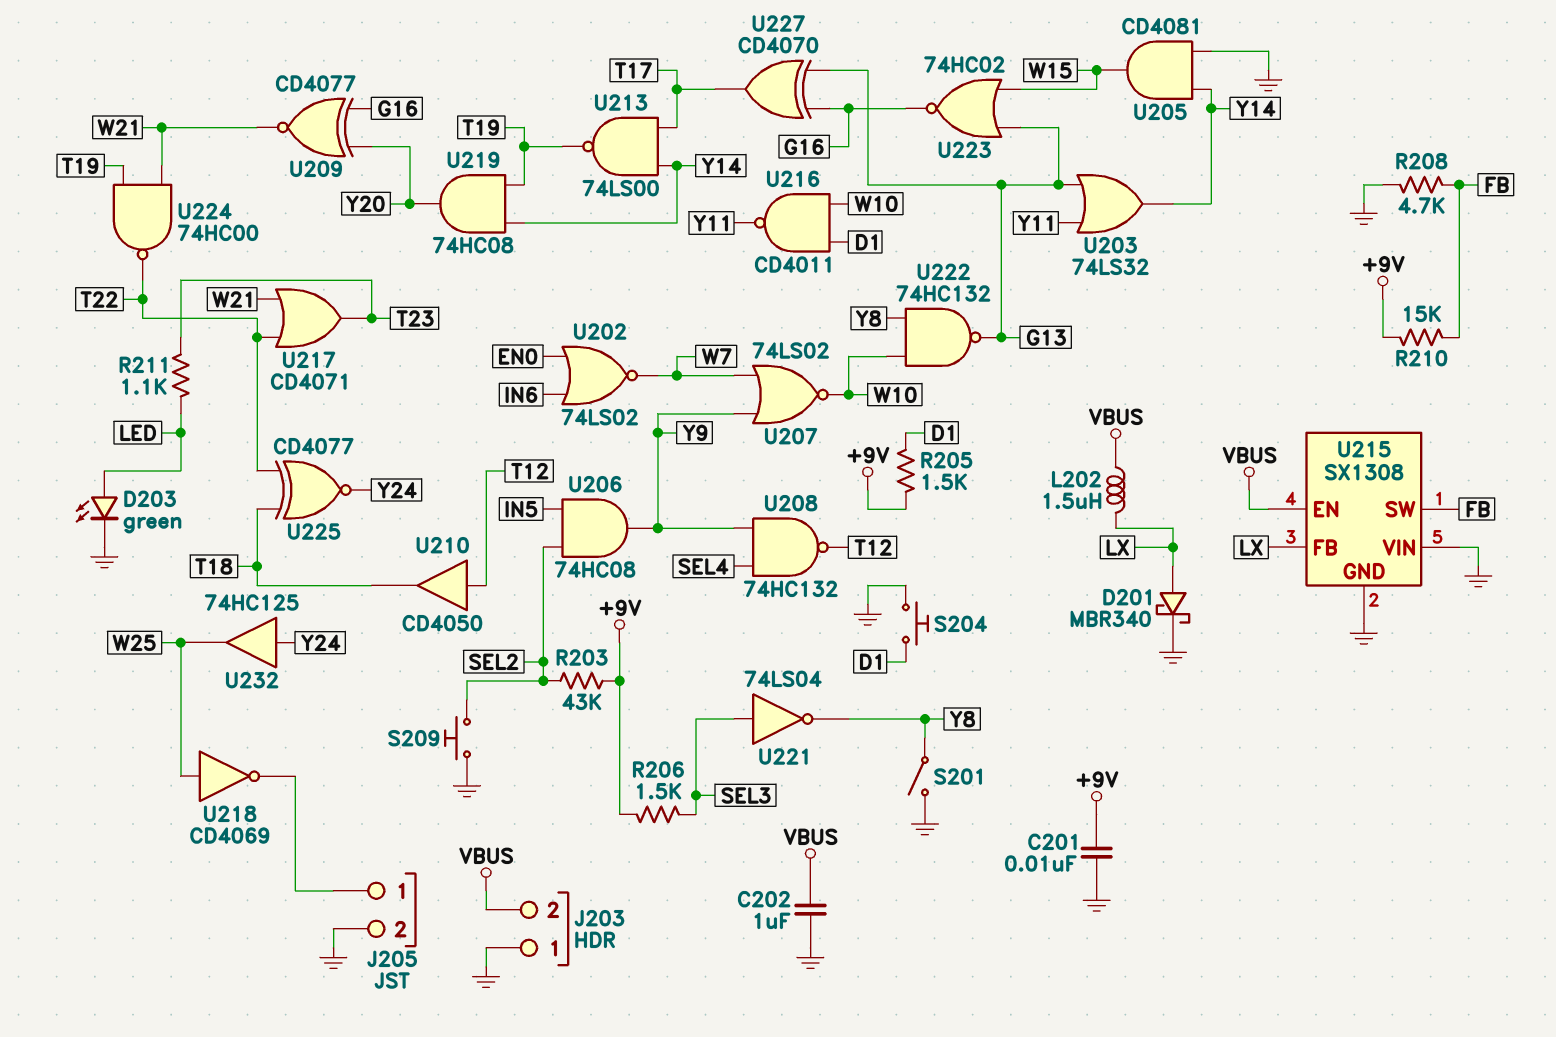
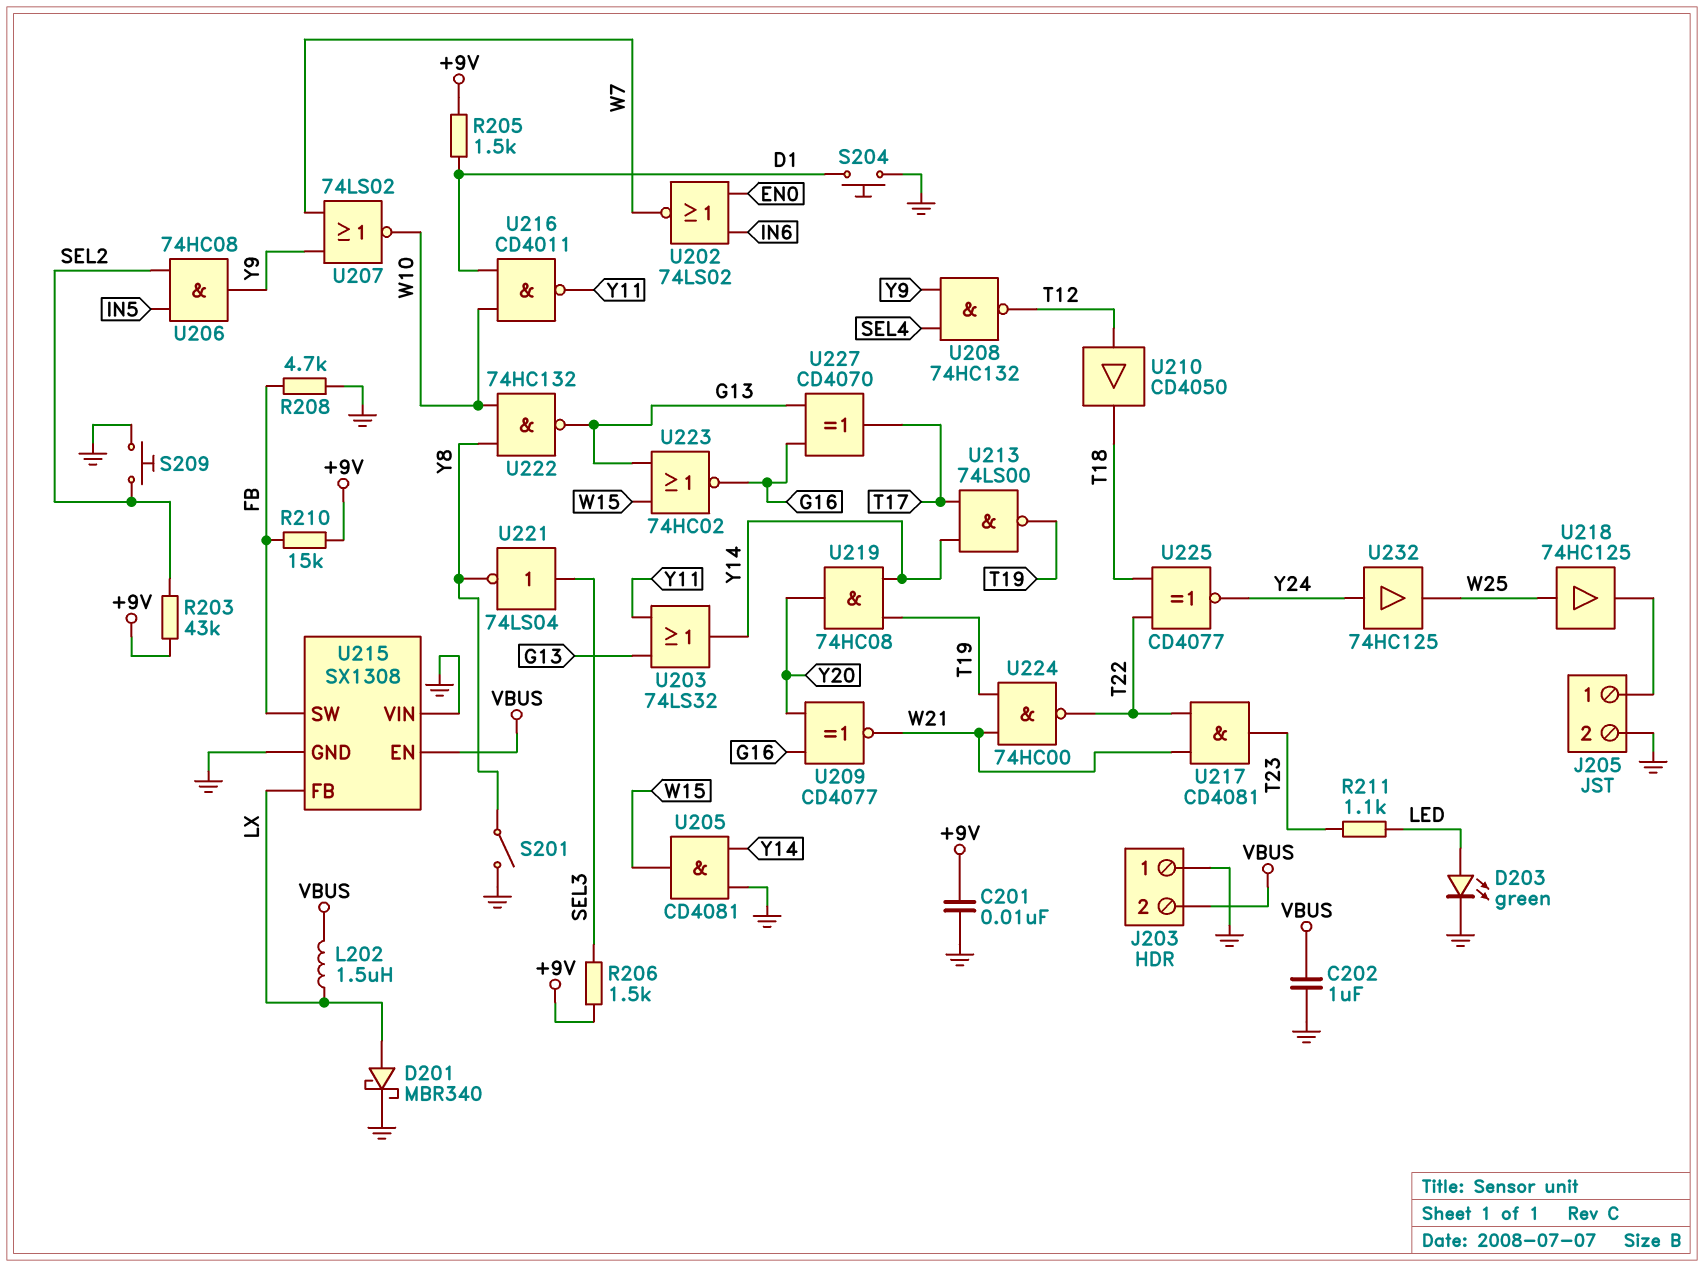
U217: OR CD4071 (in T22, in W21, out T23) -> AND CD4081 (in T22, in W21, out T23)
U218: NOT CD4069 (in W25, out J205/1) -> buffer 74HC125 (in W25, out J205/1)

